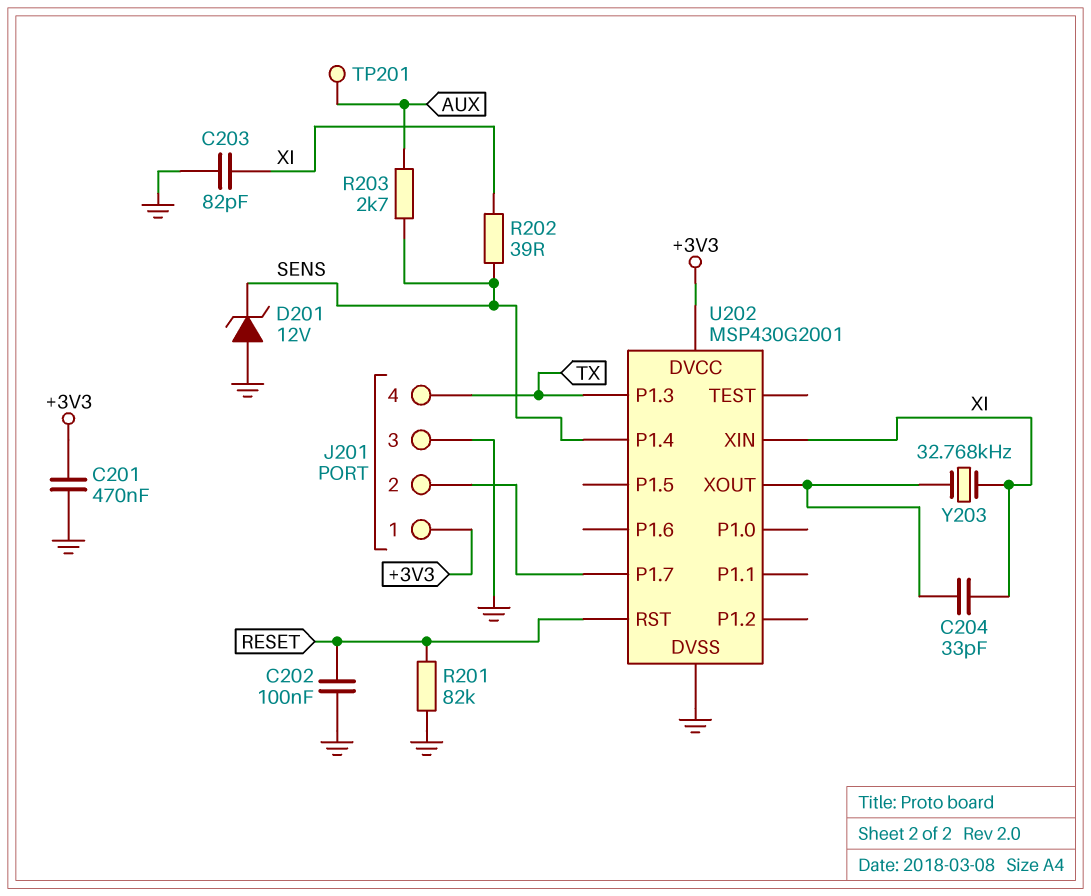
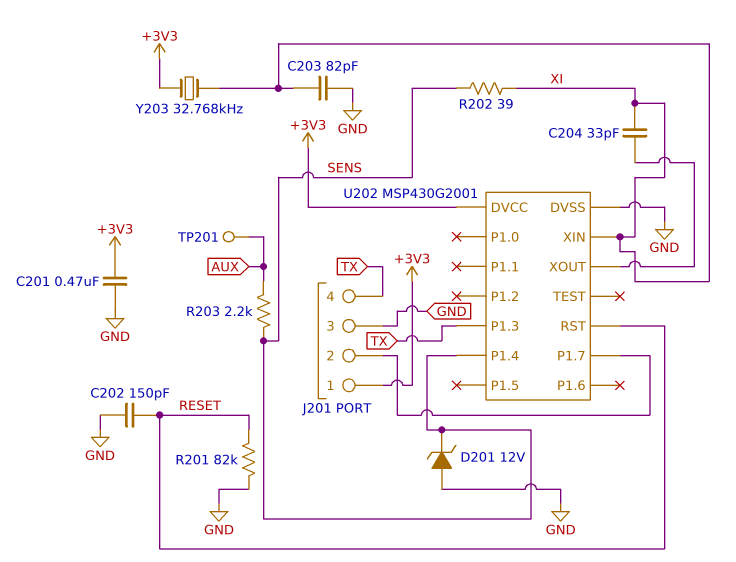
C202: 100nF (GND, RESET) -> 150pF (GND, RESET)
R203: 2.7k (AUX, SENS) -> 2.2k (AUX, SENS)
Y203: 32.768kHz (U202/XOUT, XI) -> 32.768kHz (+3V3, XI)

